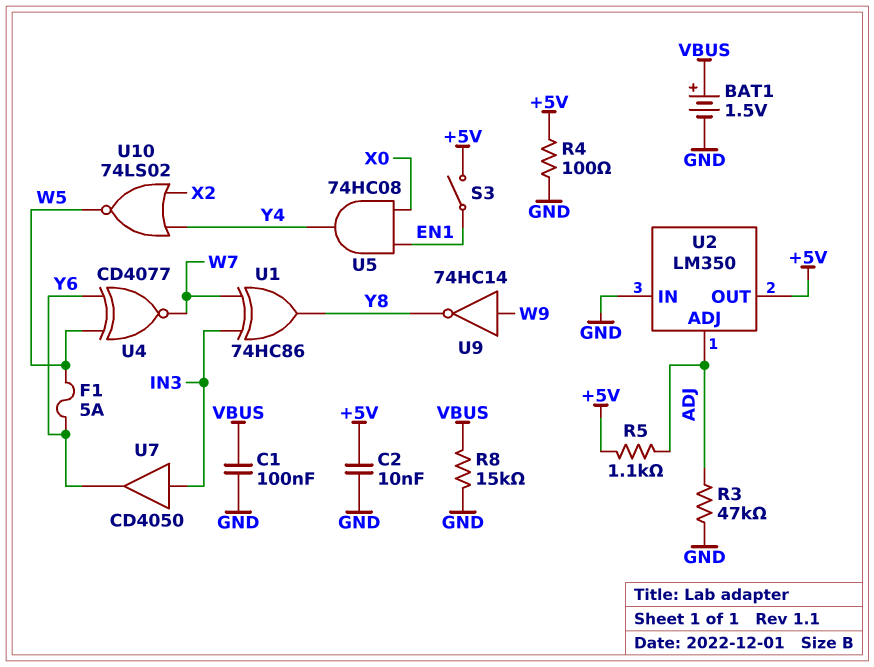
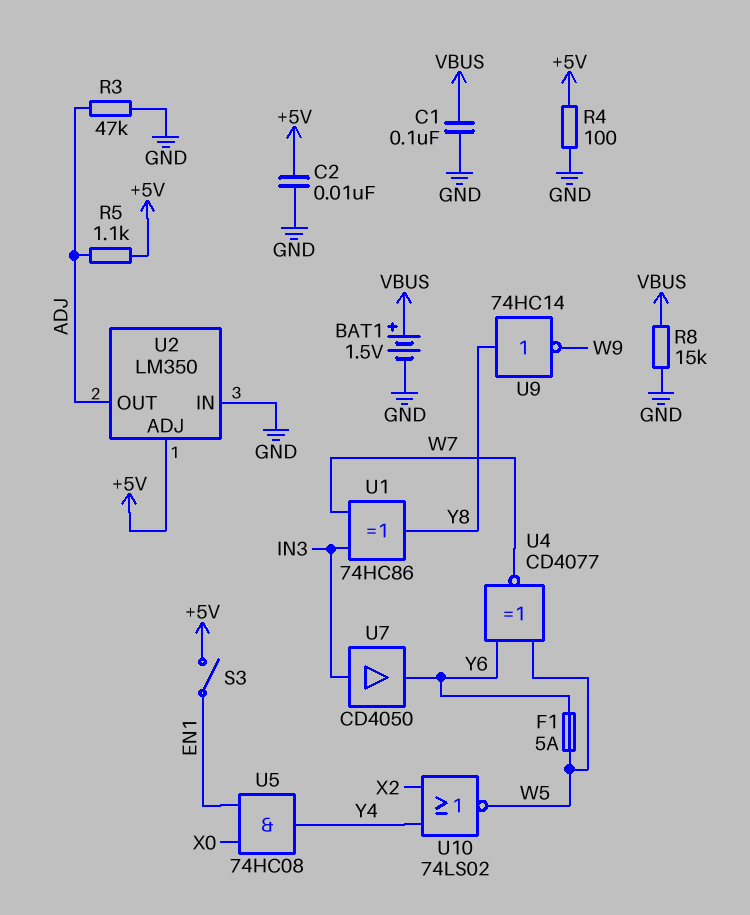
U2 pin ADJ: ADJ -> +5V
U2 pin OUT: +5V -> ADJ
U9: NOT 74HC14 (in W9, out Y8) -> NOT 74HC14 (in Y8, out W9)

